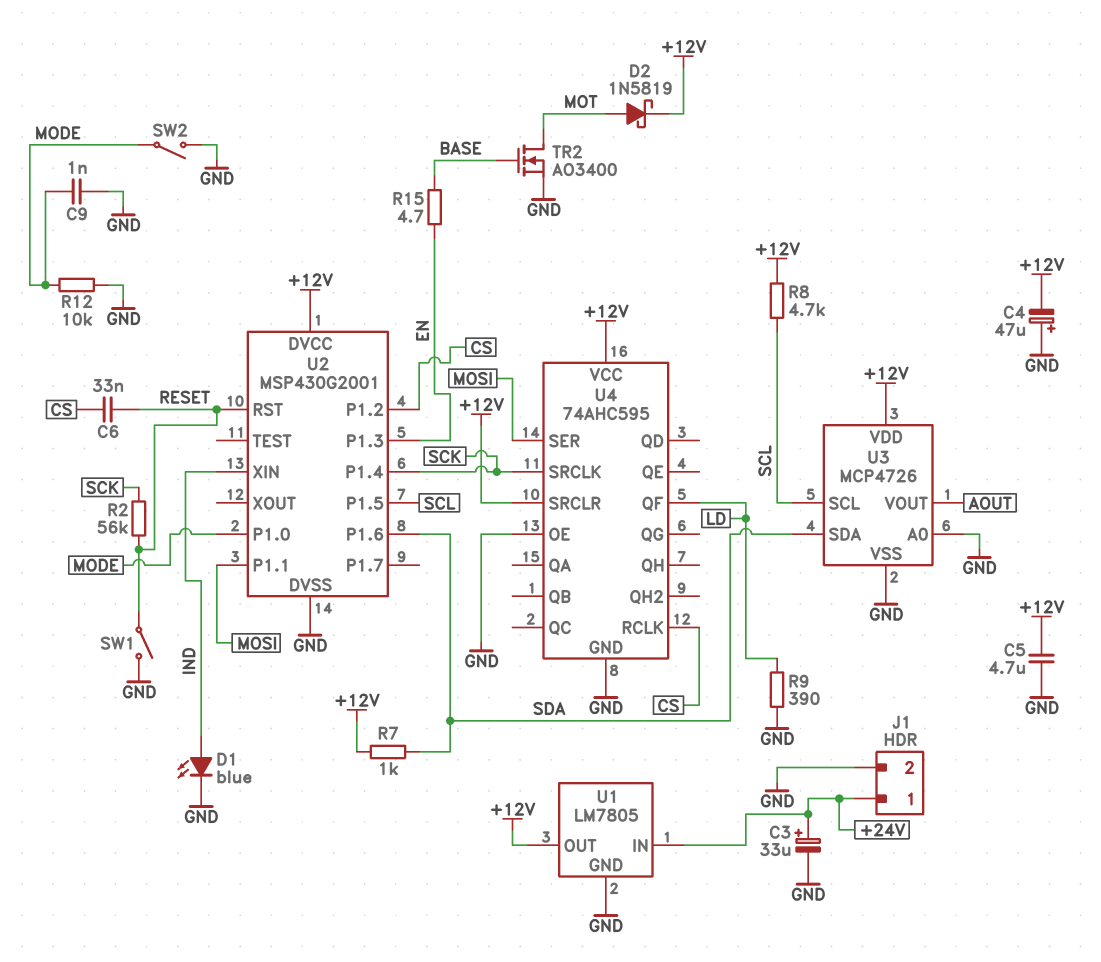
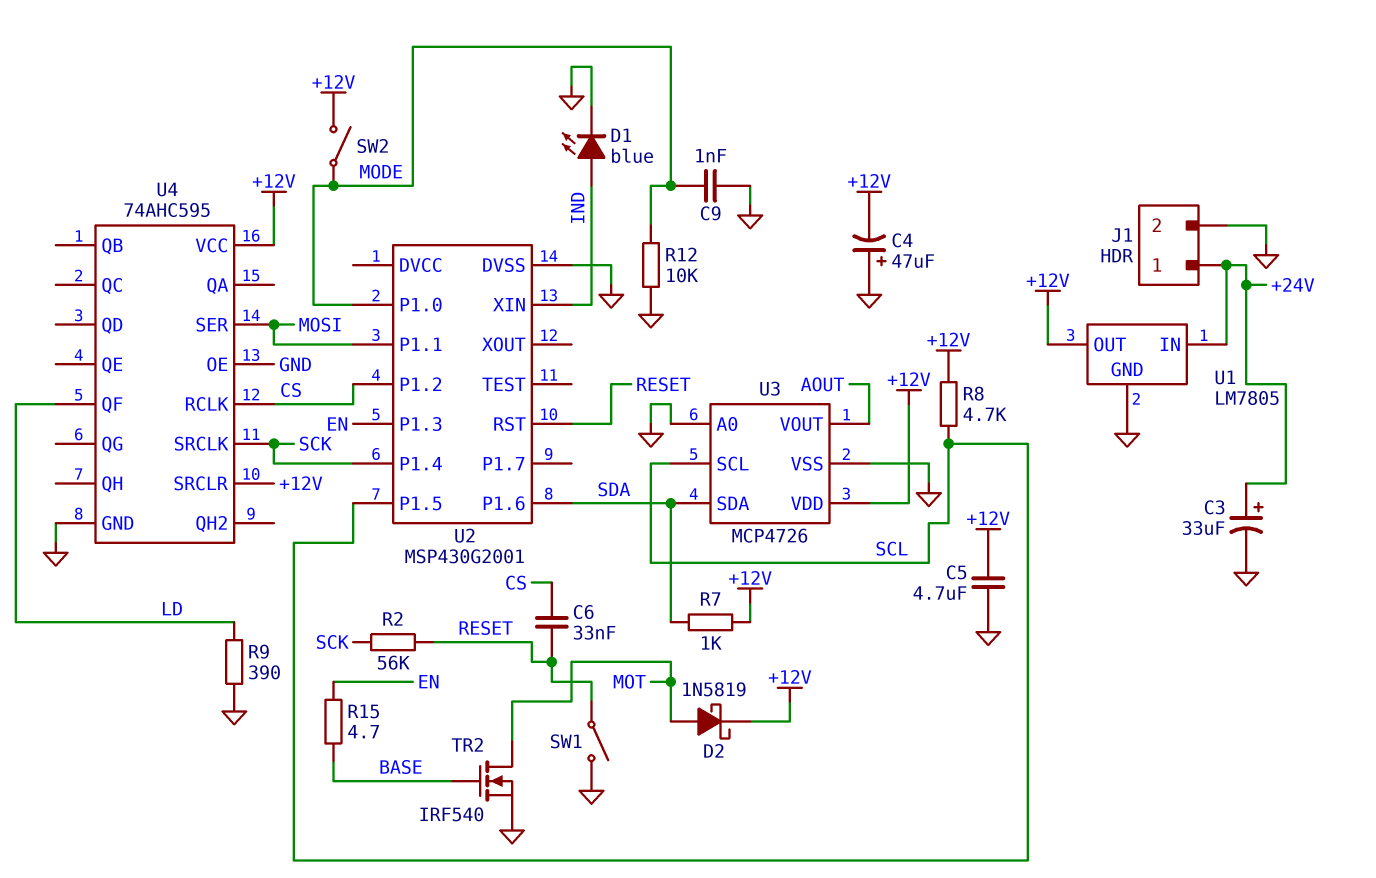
SW2: switch (GND, MODE) -> switch (+12V, MODE)
TR2: NMOS AO3400 (G BASE, D MOT, S GND) -> NMOS IRF540 (G BASE, D MOT, S GND)
U2 pin DVCC: +12V -> none

